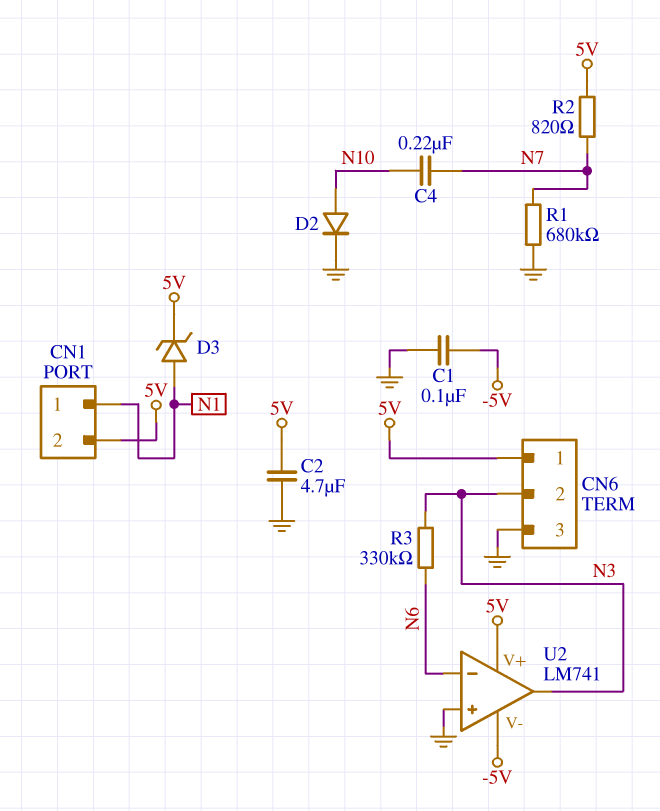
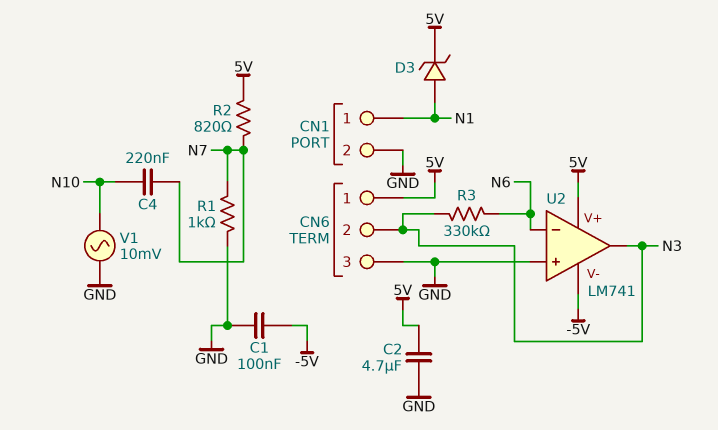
CN1 pin 2: 5V -> GND
D2: diode (A N10, K GND) -> none
R1: 680k (GND, N7) -> 1k (GND, N7)
V1: none -> AC 10mV (GND, N10)

